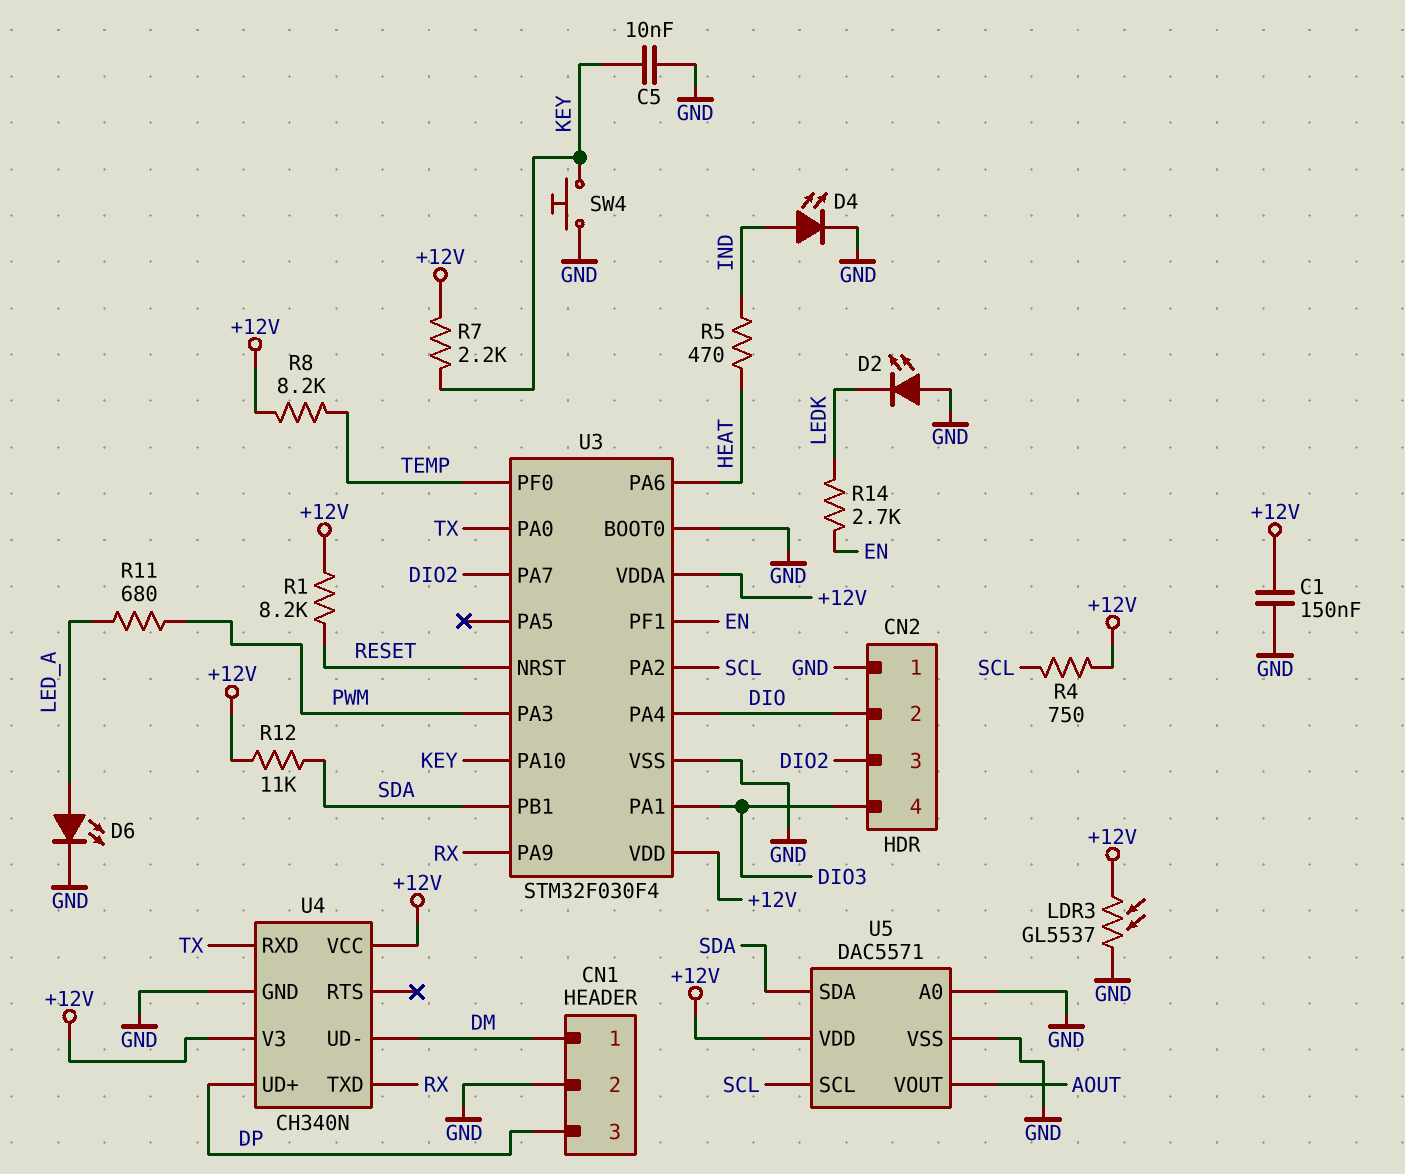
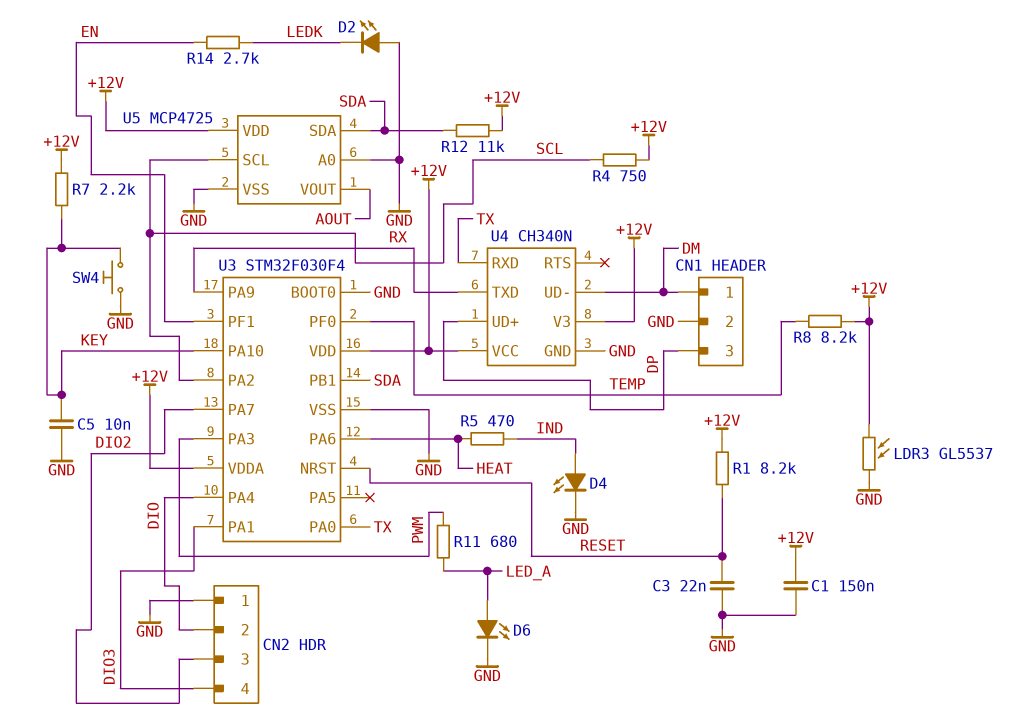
C3: none -> 22nF (GND, RESET)
U5: DAC5571 -> MCP4725

